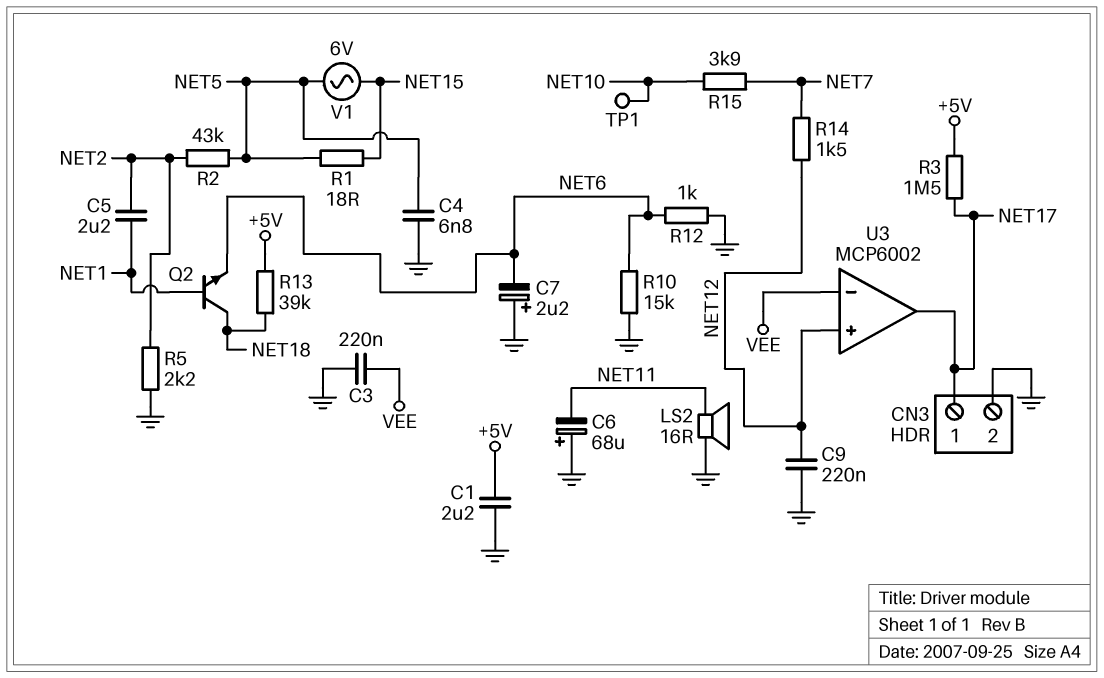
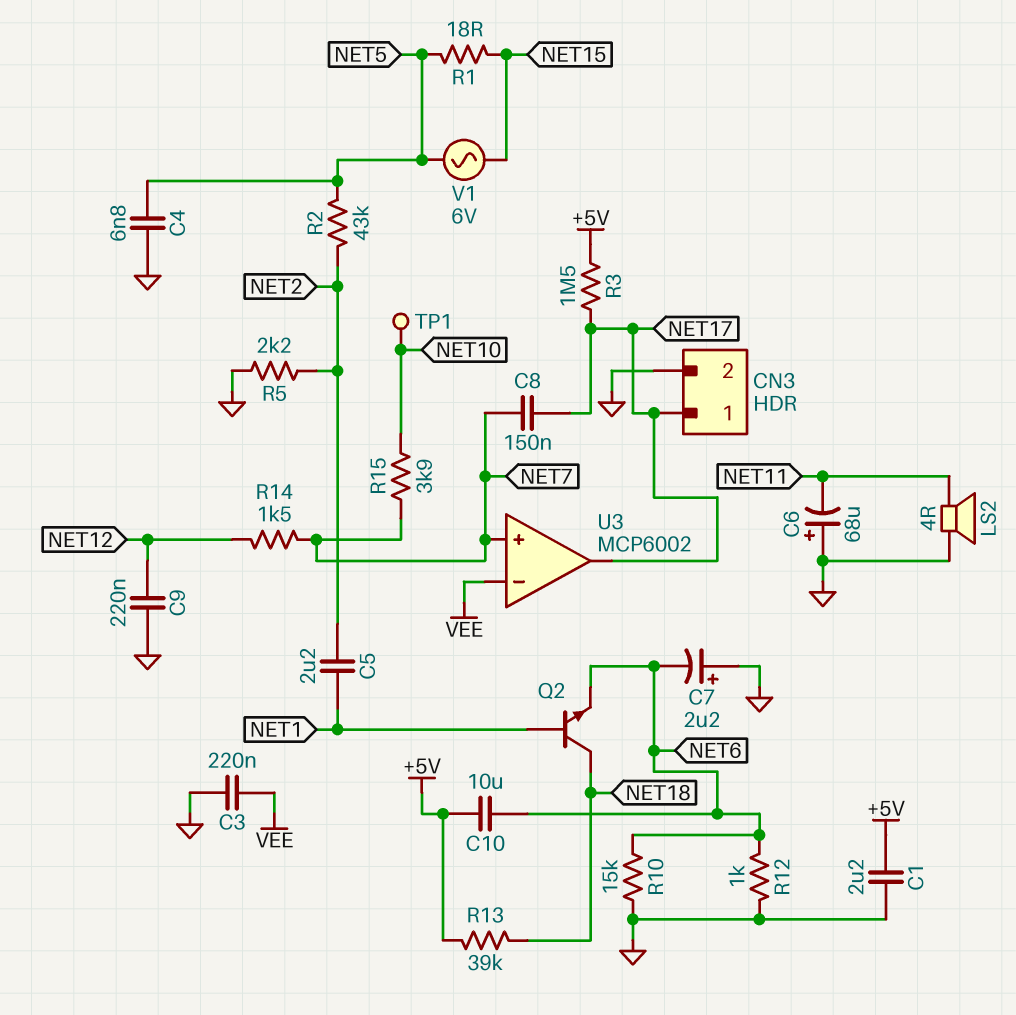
C8: none -> 150nF (NET7, NET17)
C10: none -> 10uF (+5V, NET6)
LS2: speaker 16R (GND, NET11) -> speaker 4R (GND, NET11)
U3 pin in+: NET12 -> NET7

